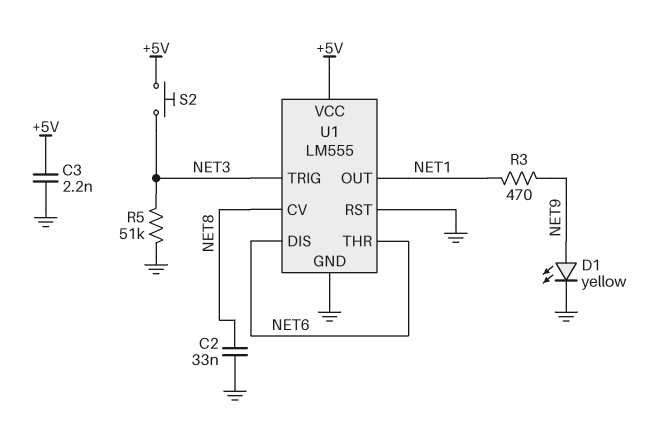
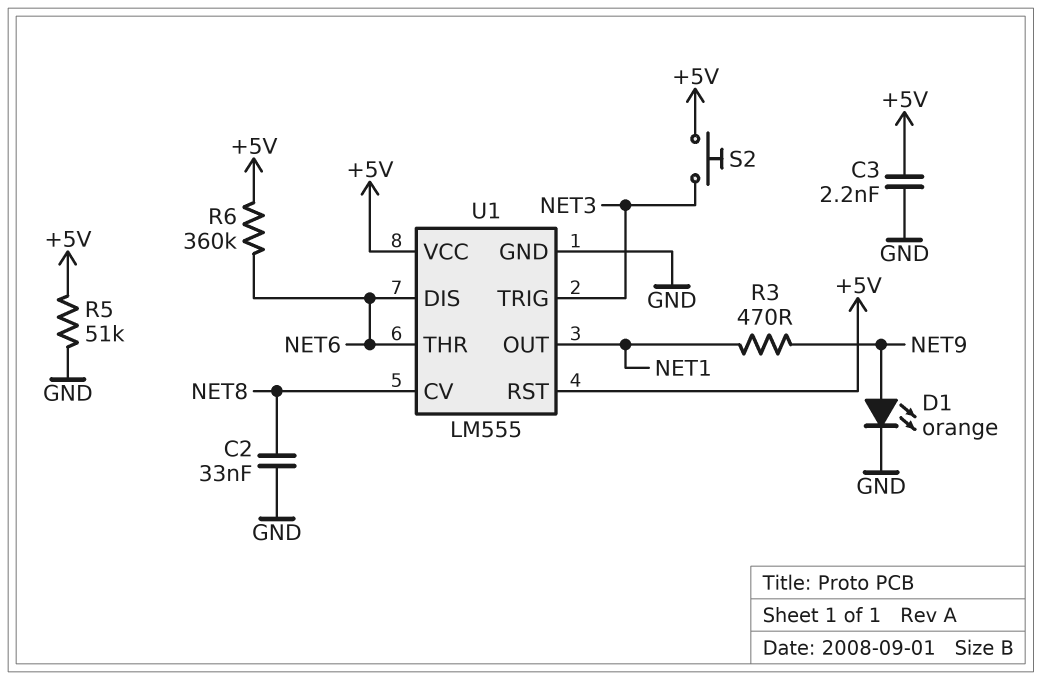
D1: LED yellow (A NET9, K GND) -> LED orange (A NET9, K GND)
R5: 51k (GND, NET3) -> 51k (+5V, GND)
R6: none -> 360k (+5V, NET6)
U1 pin RST: GND -> +5V

